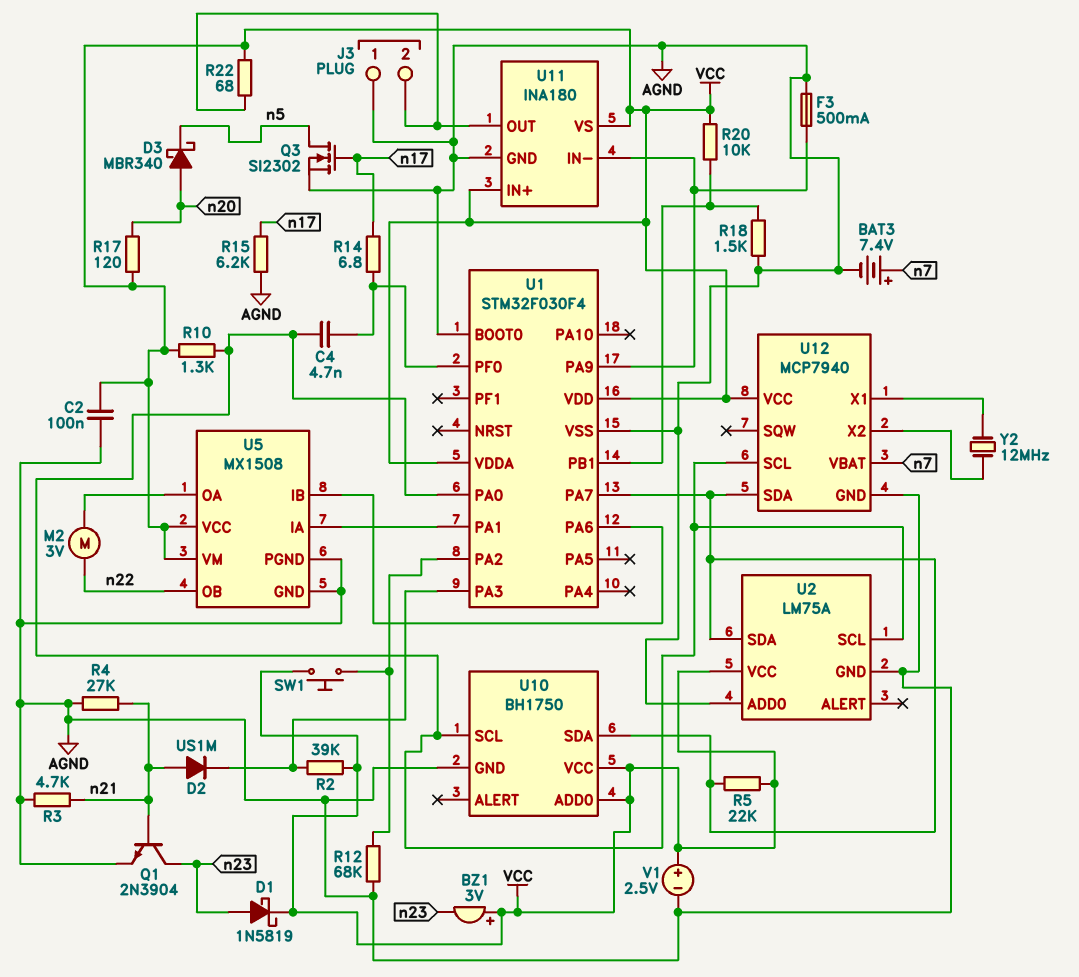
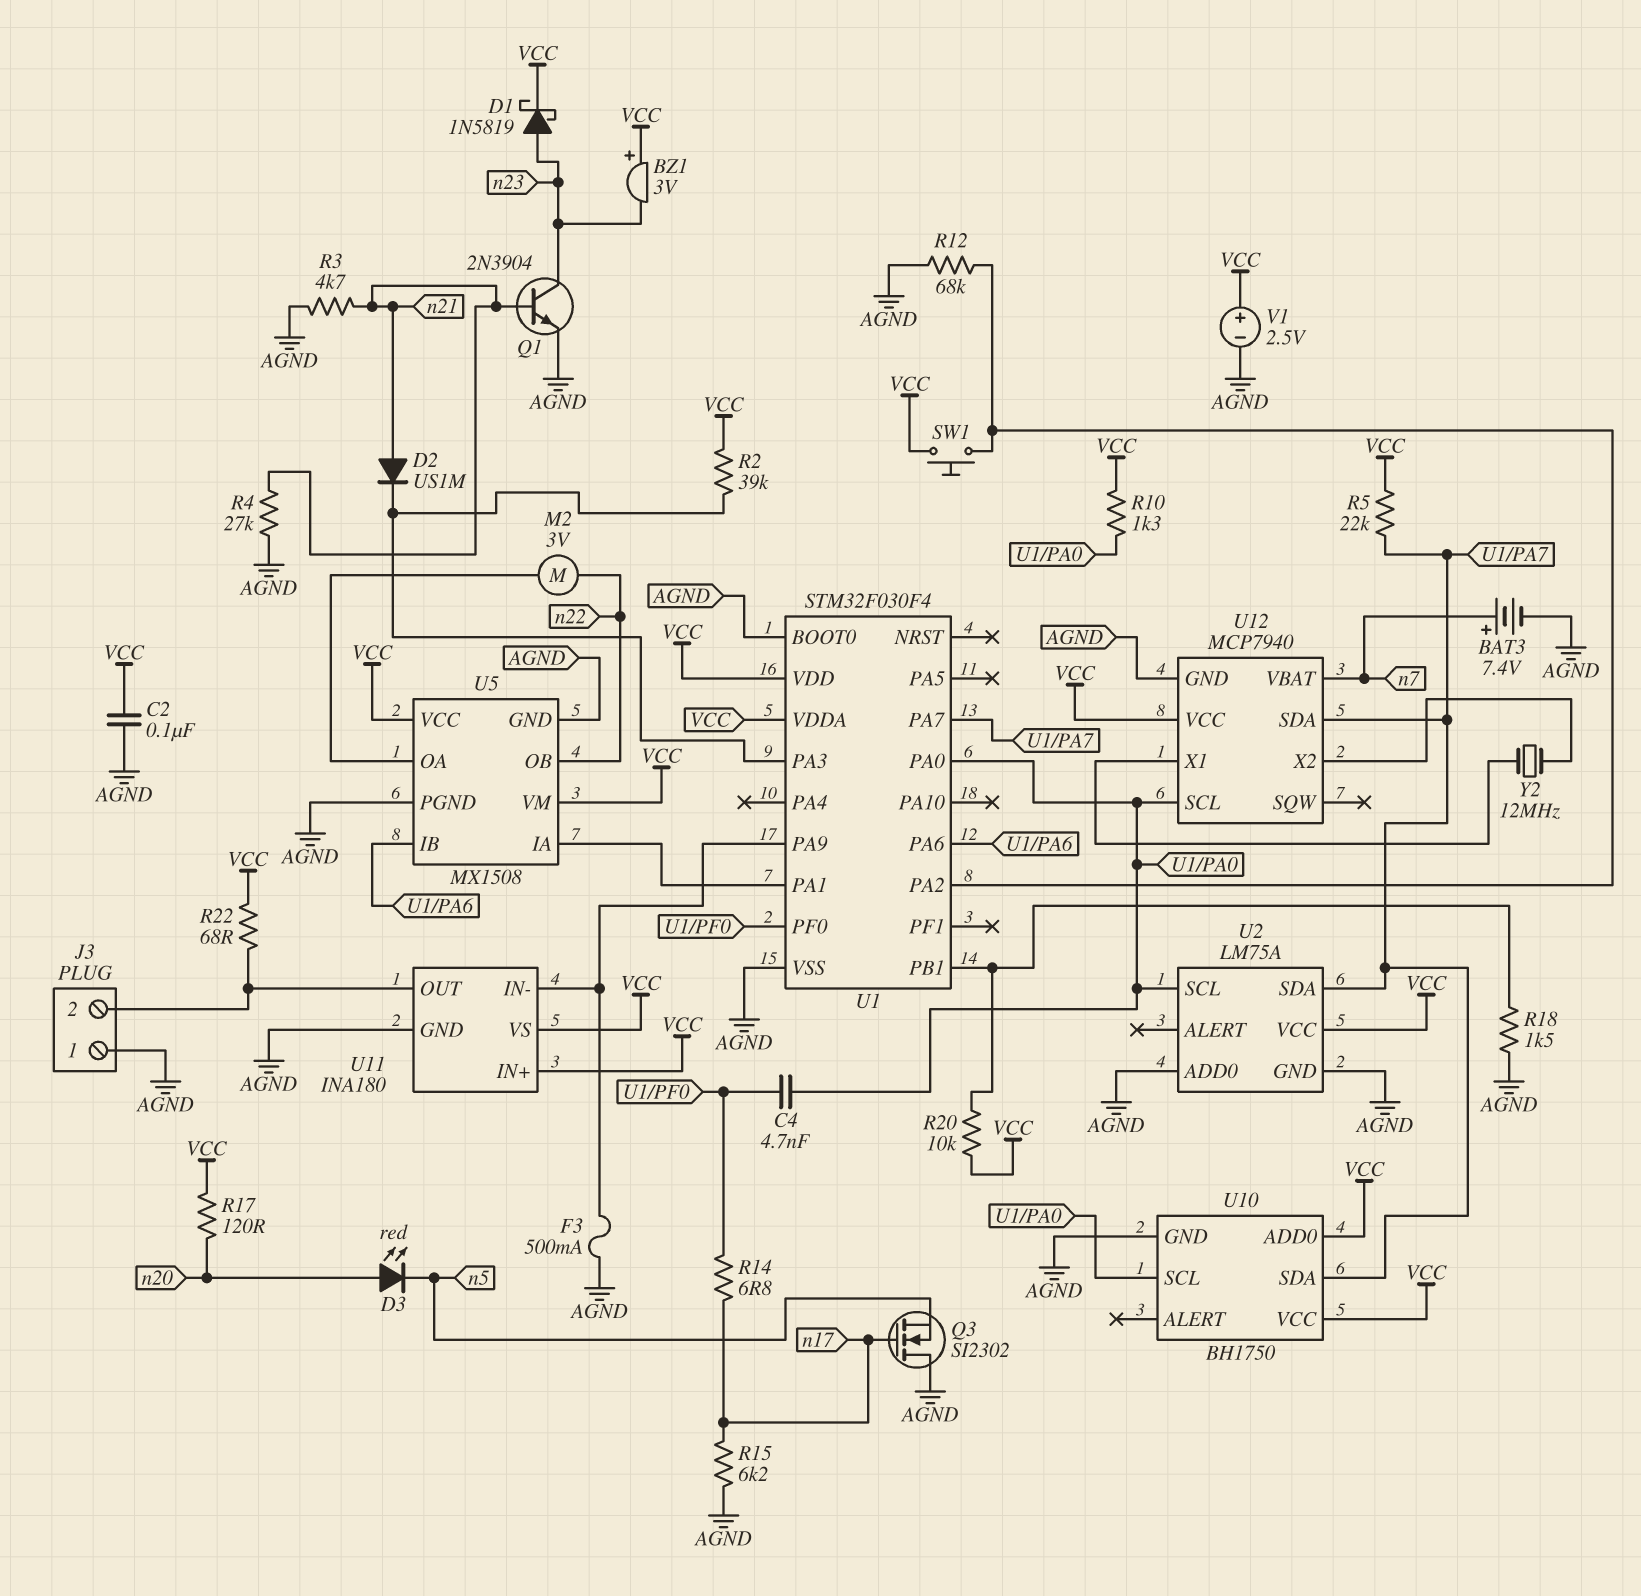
D3: schottky MBR340 (A n20, K n5) -> LED red (A n20, K n5)
Q3: NMOS SI2302 (G n17, D n5, S AGND) -> NMOS SI2302 (G n17, D AGND, S n5)

